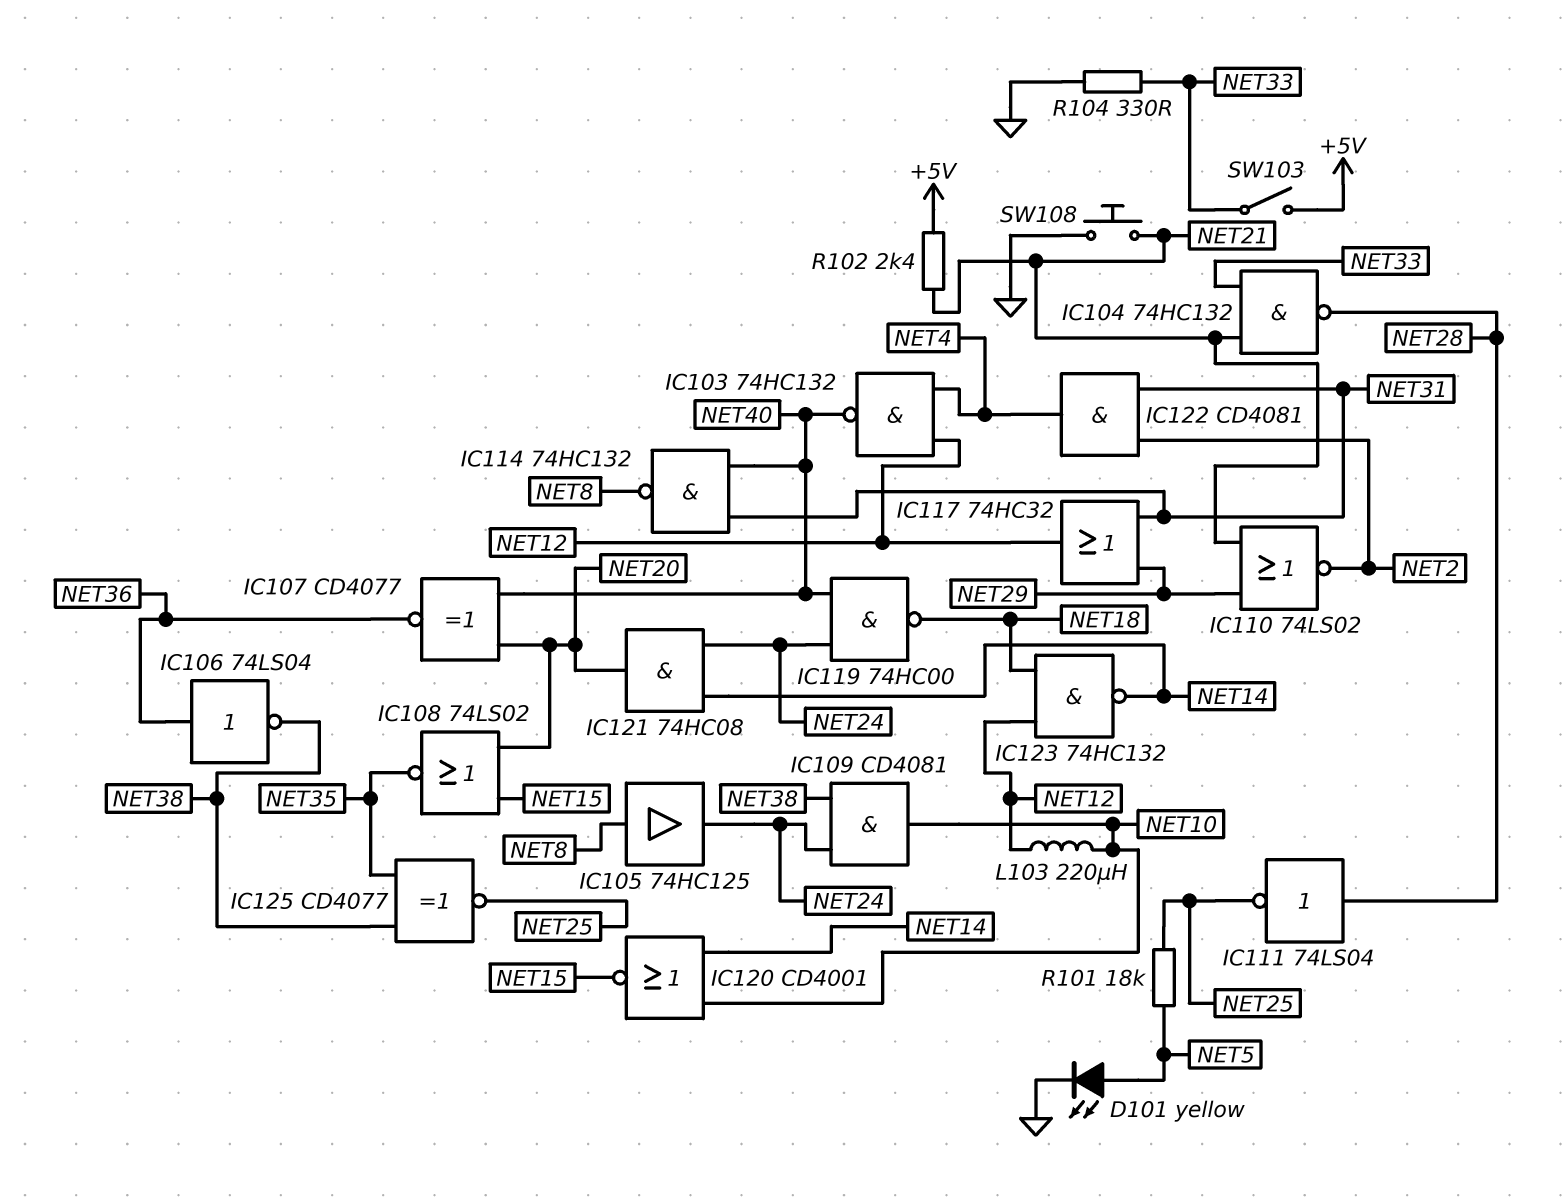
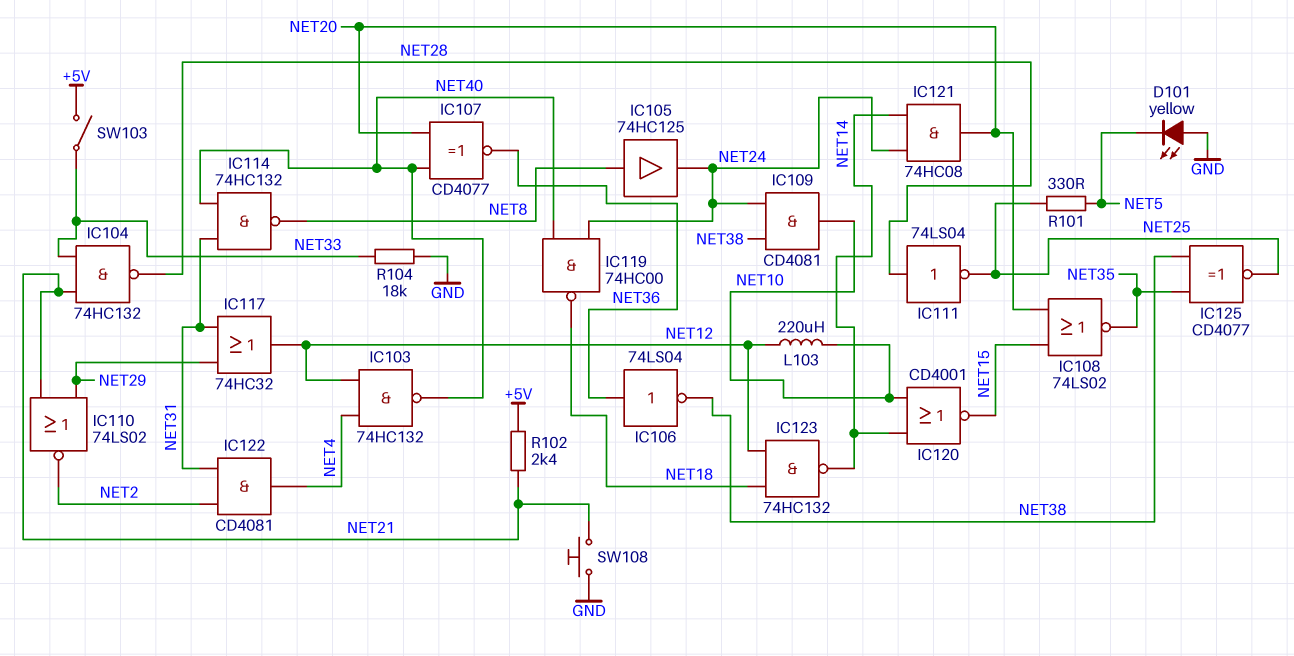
D101: LED yellow (A NET5, K GND) -> LED yellow (A GND, K NET5)
R101: 18k (NET5, NET25) -> 330 (NET5, NET25)
R104: 330 (GND, NET33) -> 18k (GND, NET33)

